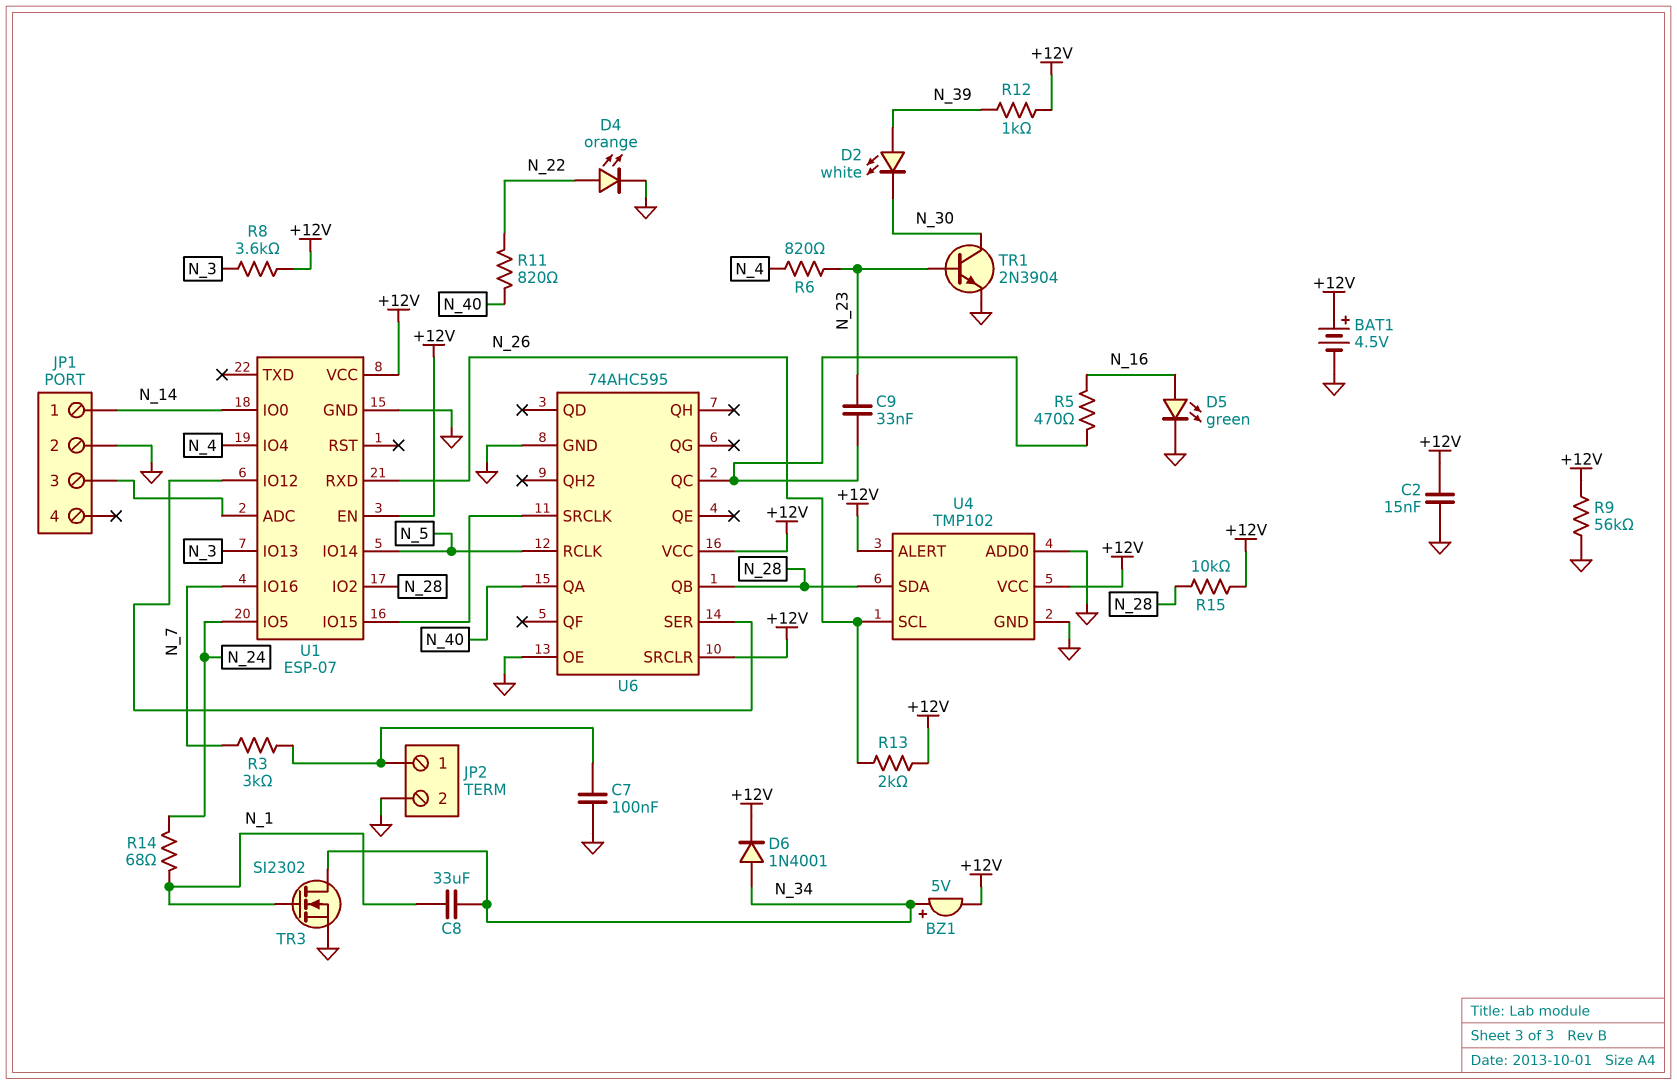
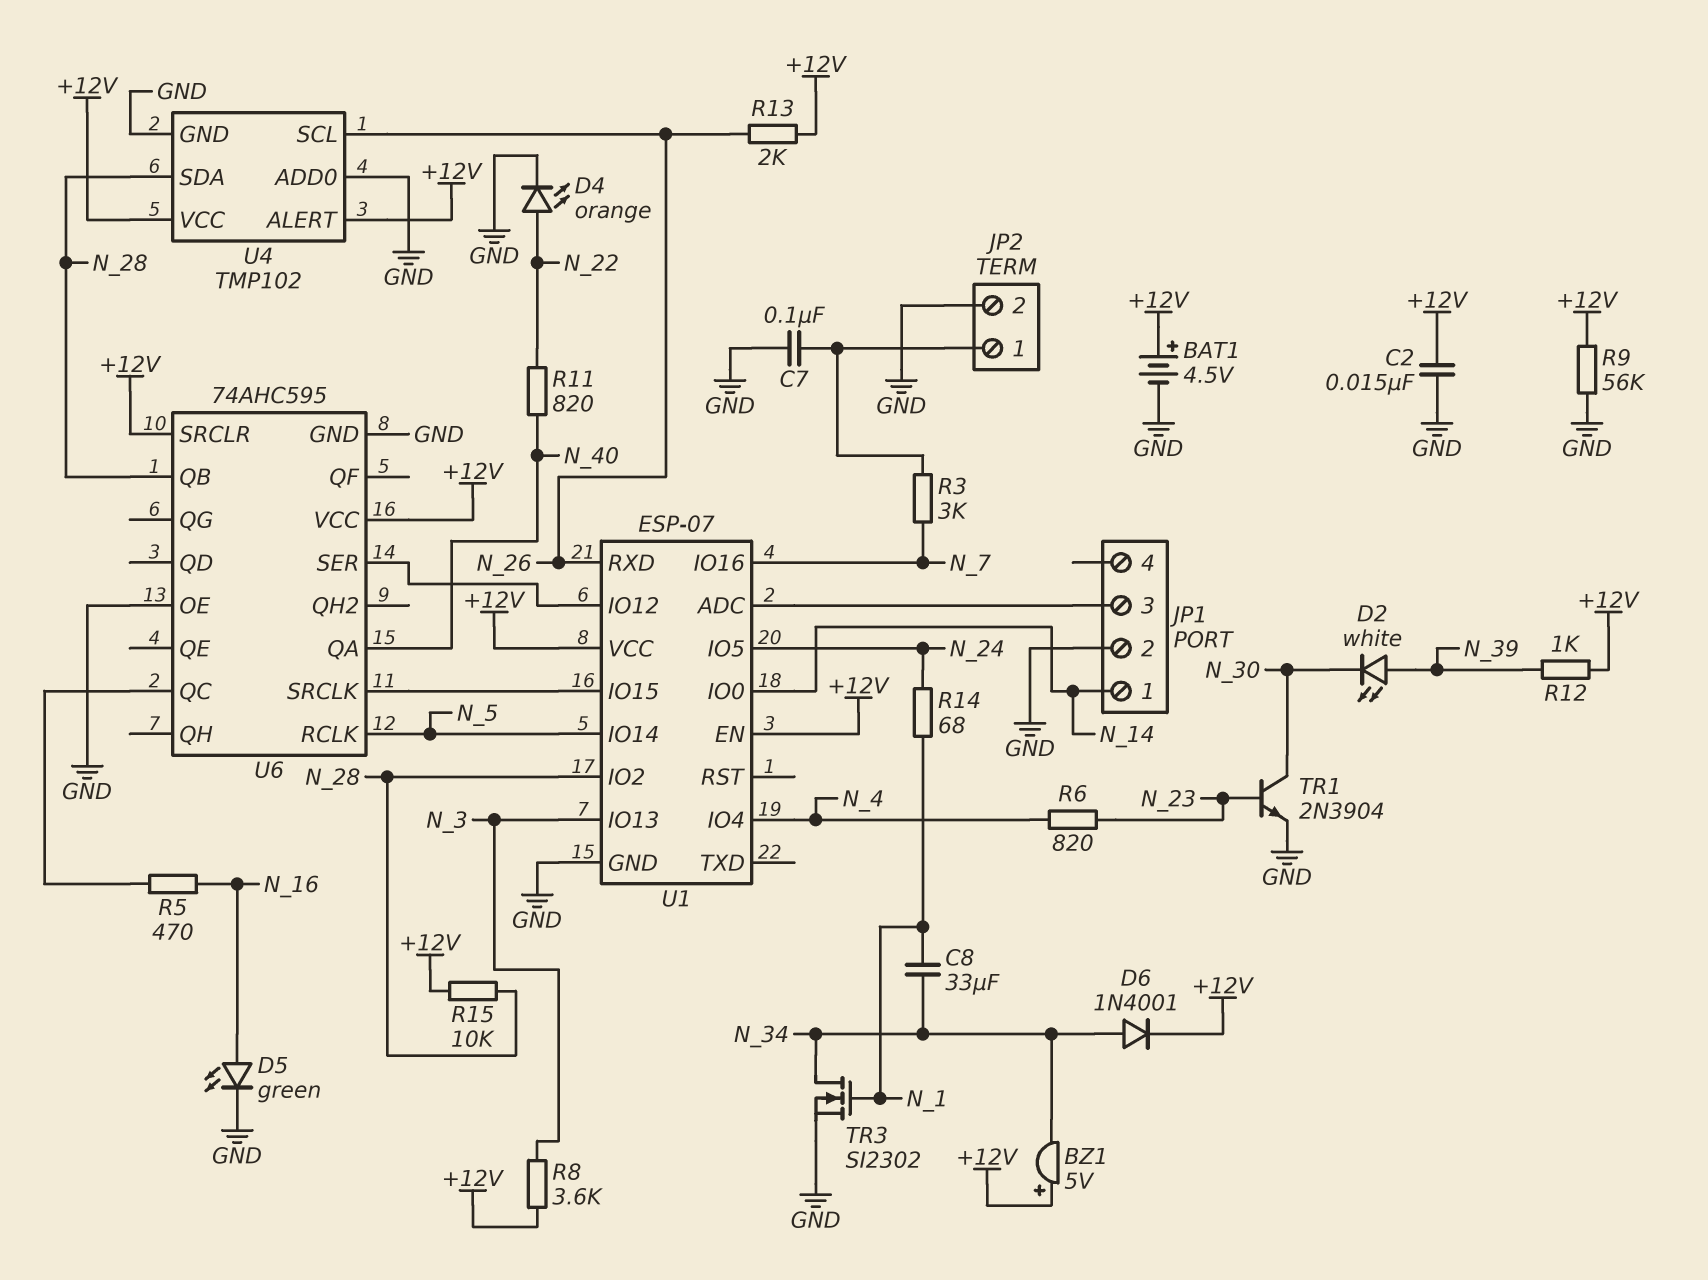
BZ1: buzzer 5V (plus N_34, minus +12V) -> buzzer 5V (plus +12V, minus N_34)
C9: 33nF (N_23, U6/QC) -> none

